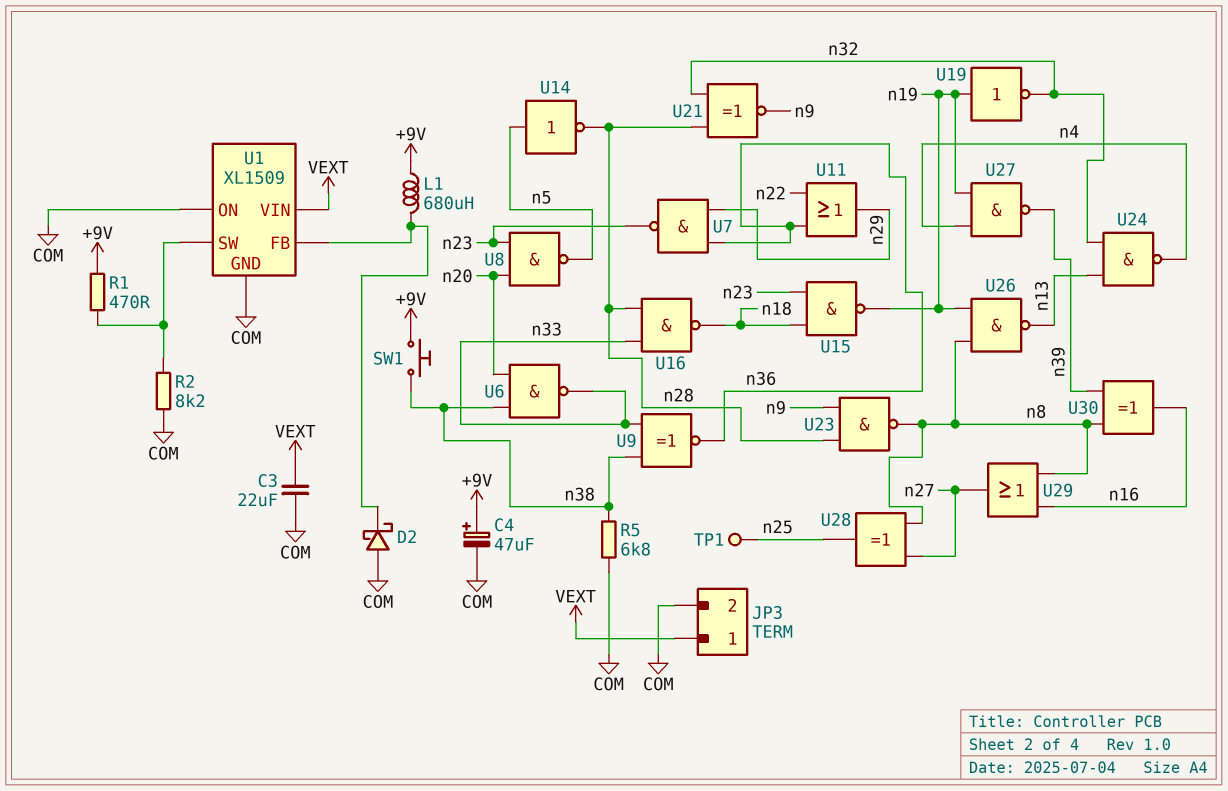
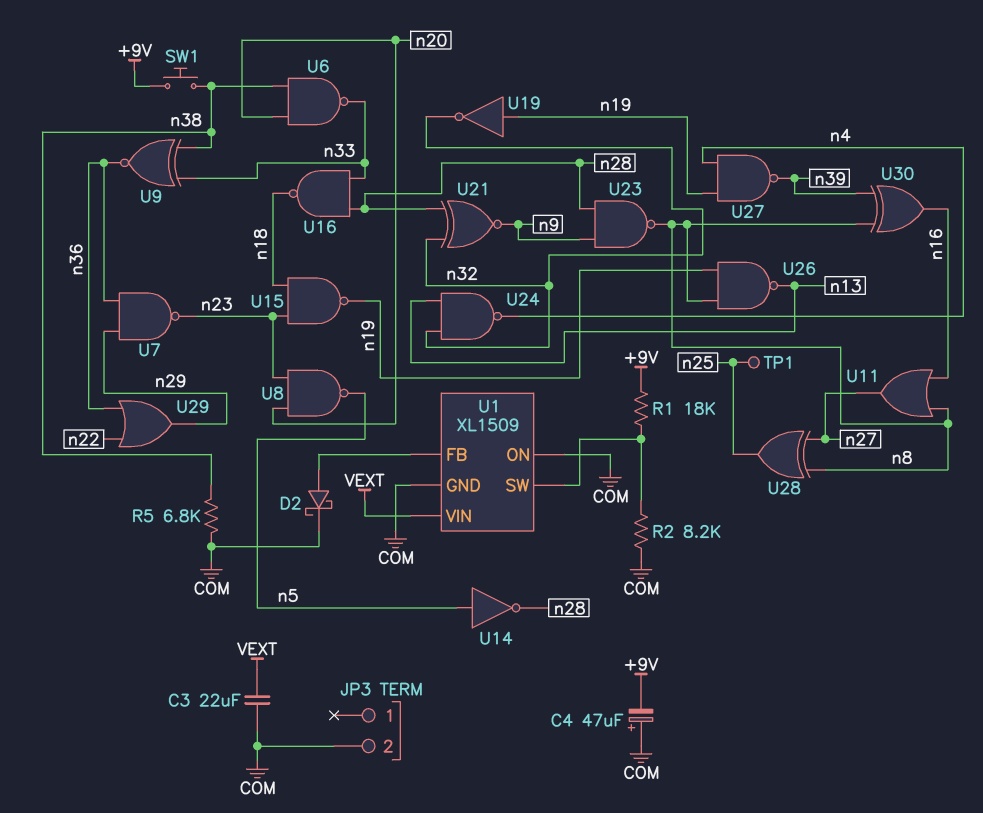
C4: 47uF (plus +9V, minus COM) -> 47uF (plus COM, minus +9V)
D2: schottky (A COM, K U1/FB) -> schottky (A U1/FB, K COM)
JP3 pin 1: VEXT -> none
L1: 680uH (+9V, U1/FB) -> none
R1: 470 (+9V, U1/SW) -> 18k (+9V, U1/SW)
U11: OR (in n22, in n36, out n29) -> OR (in n8, in n16, out n27)
U29: OR (in n8, in n16, out n27) -> OR (in n22, in n36, out n29)

